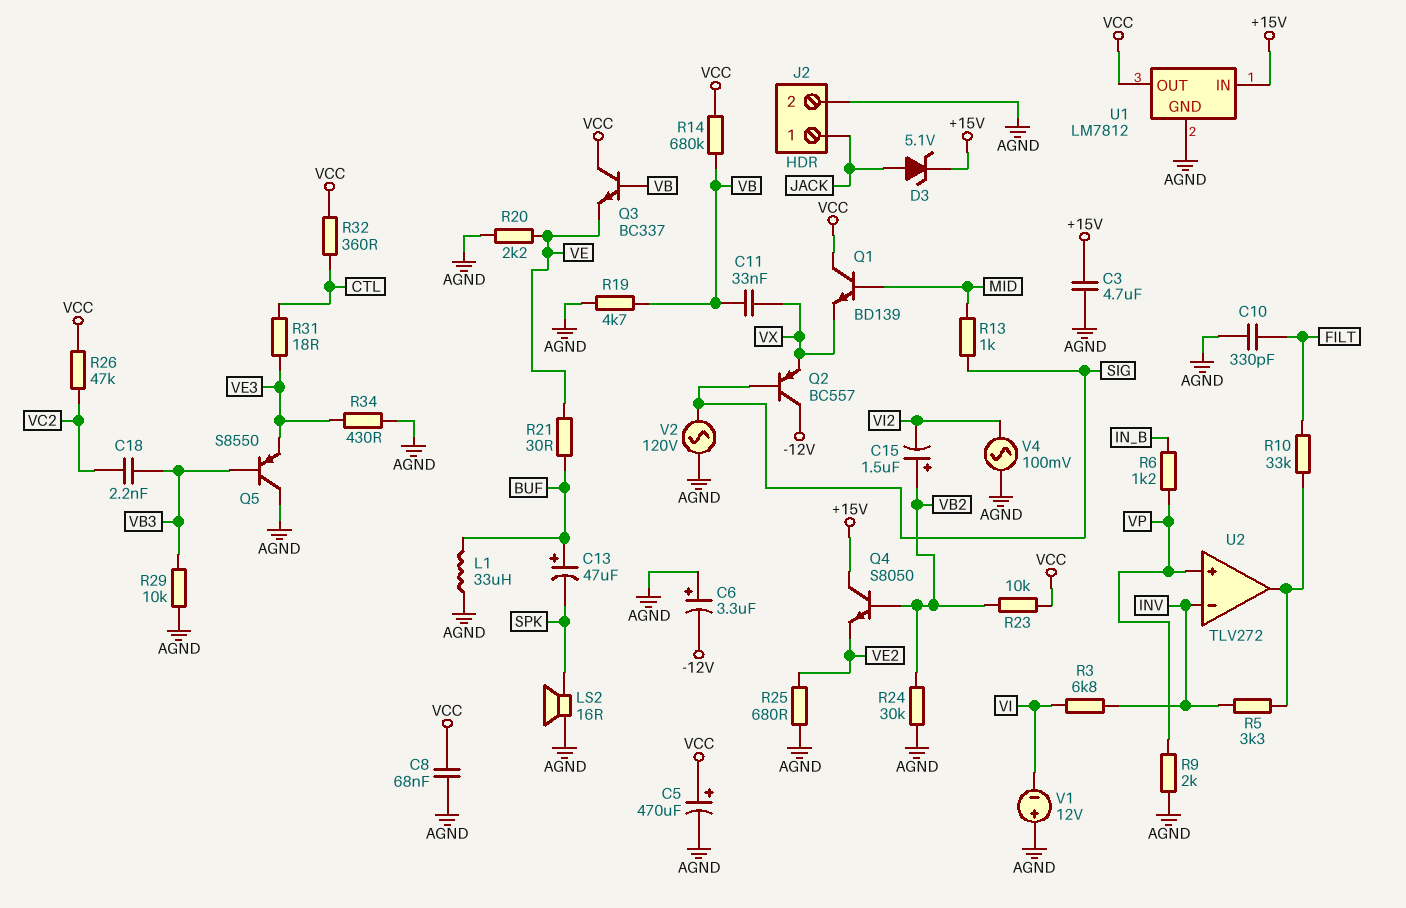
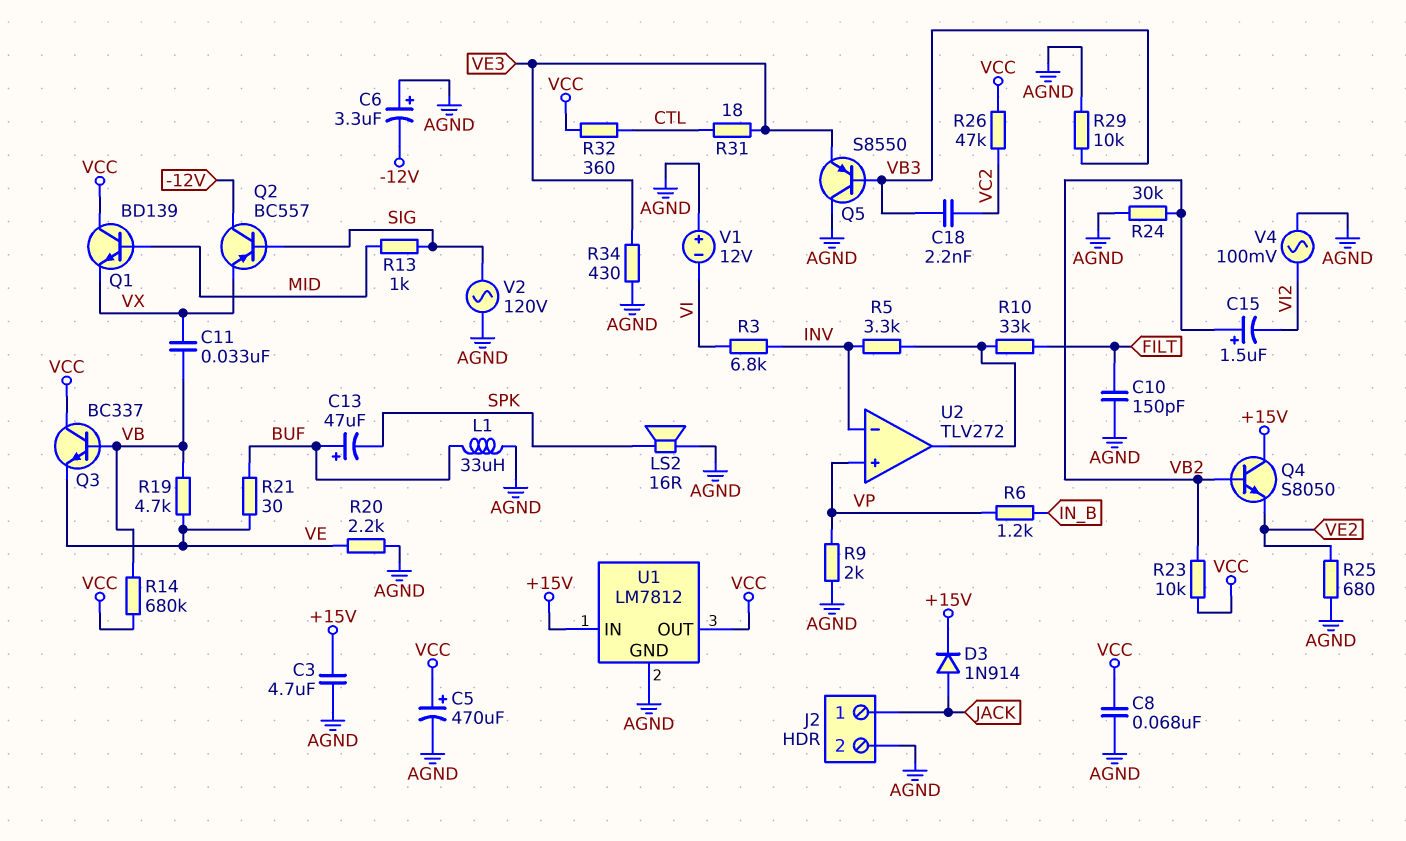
C10: 330pF (AGND, FILT) -> 150pF (AGND, FILT)
D3: zener 5.1V (A JACK, K +15V) -> diode 1N914 (A JACK, K +15V)
R19: 4.7k (AGND, VB) -> 4.7k (VB, VE)

